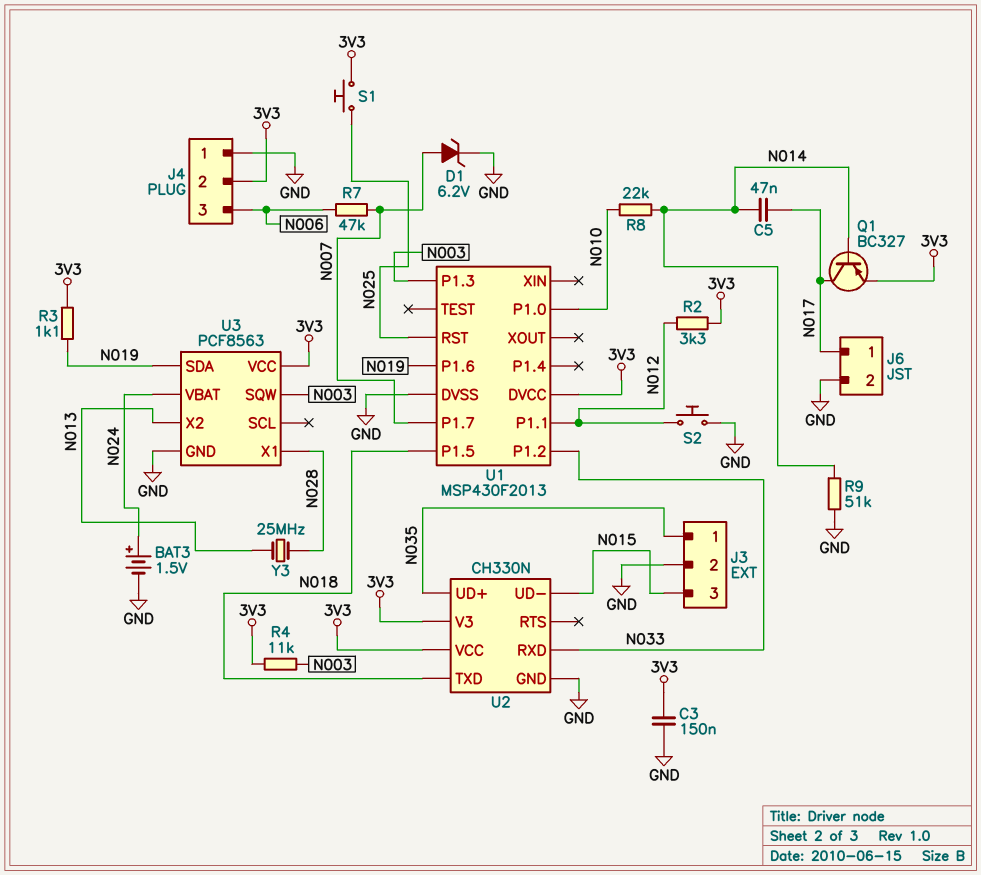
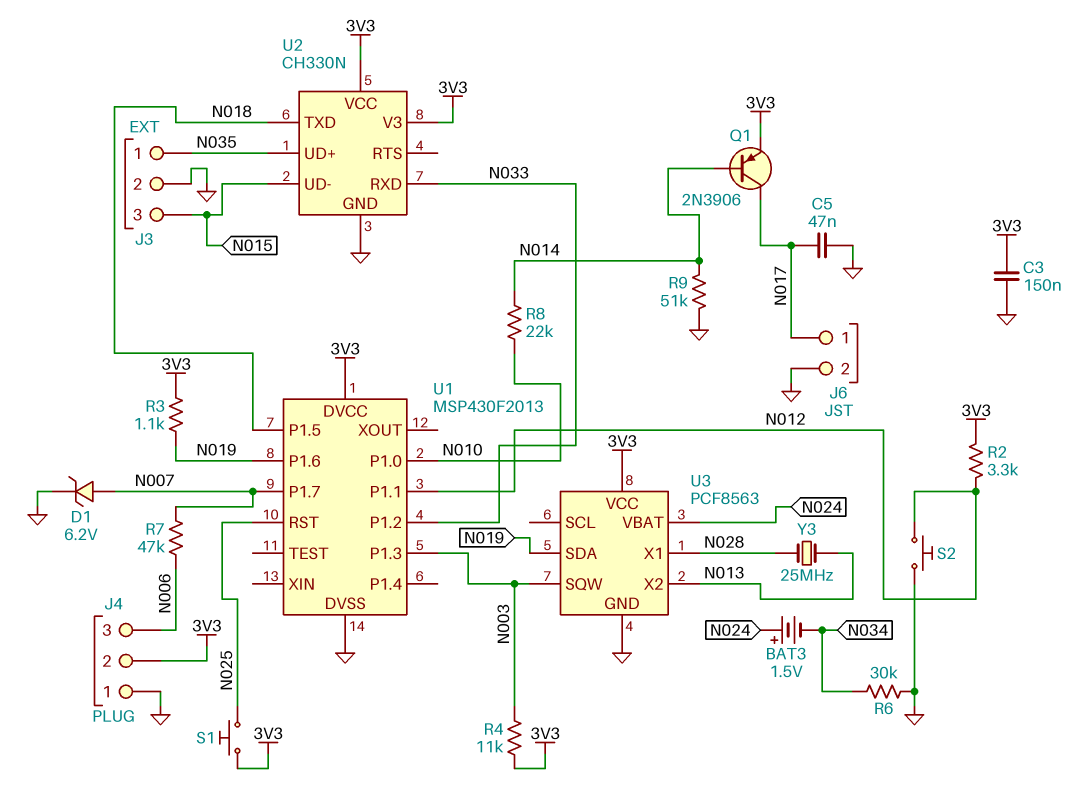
BAT3: 1.5V (plus N024, minus GND) -> 1.5V (plus N024, minus N034)
C5: 47nF (N014, N017) -> 47nF (GND, N017)
Q1: PNP BC327 (B N014, C N017, E 3V3) -> PNP 2N3906 (B N014, C N017, E 3V3)
R6: none -> 30k (GND, N034)

